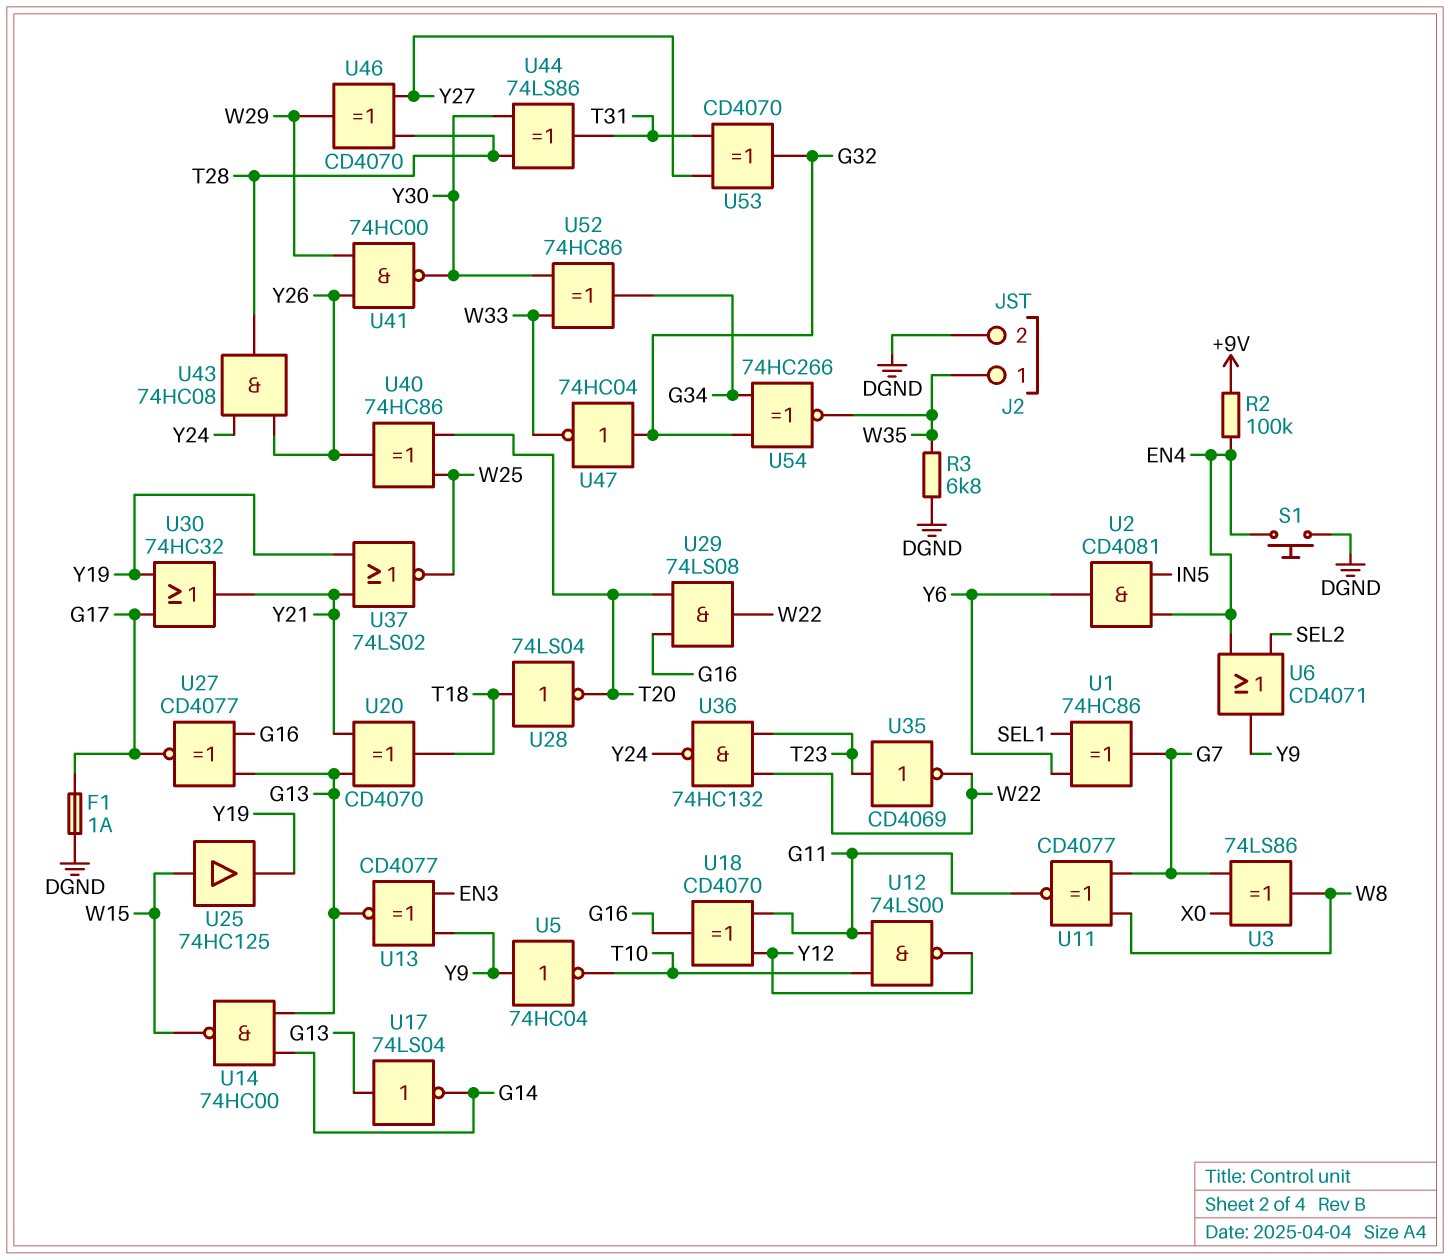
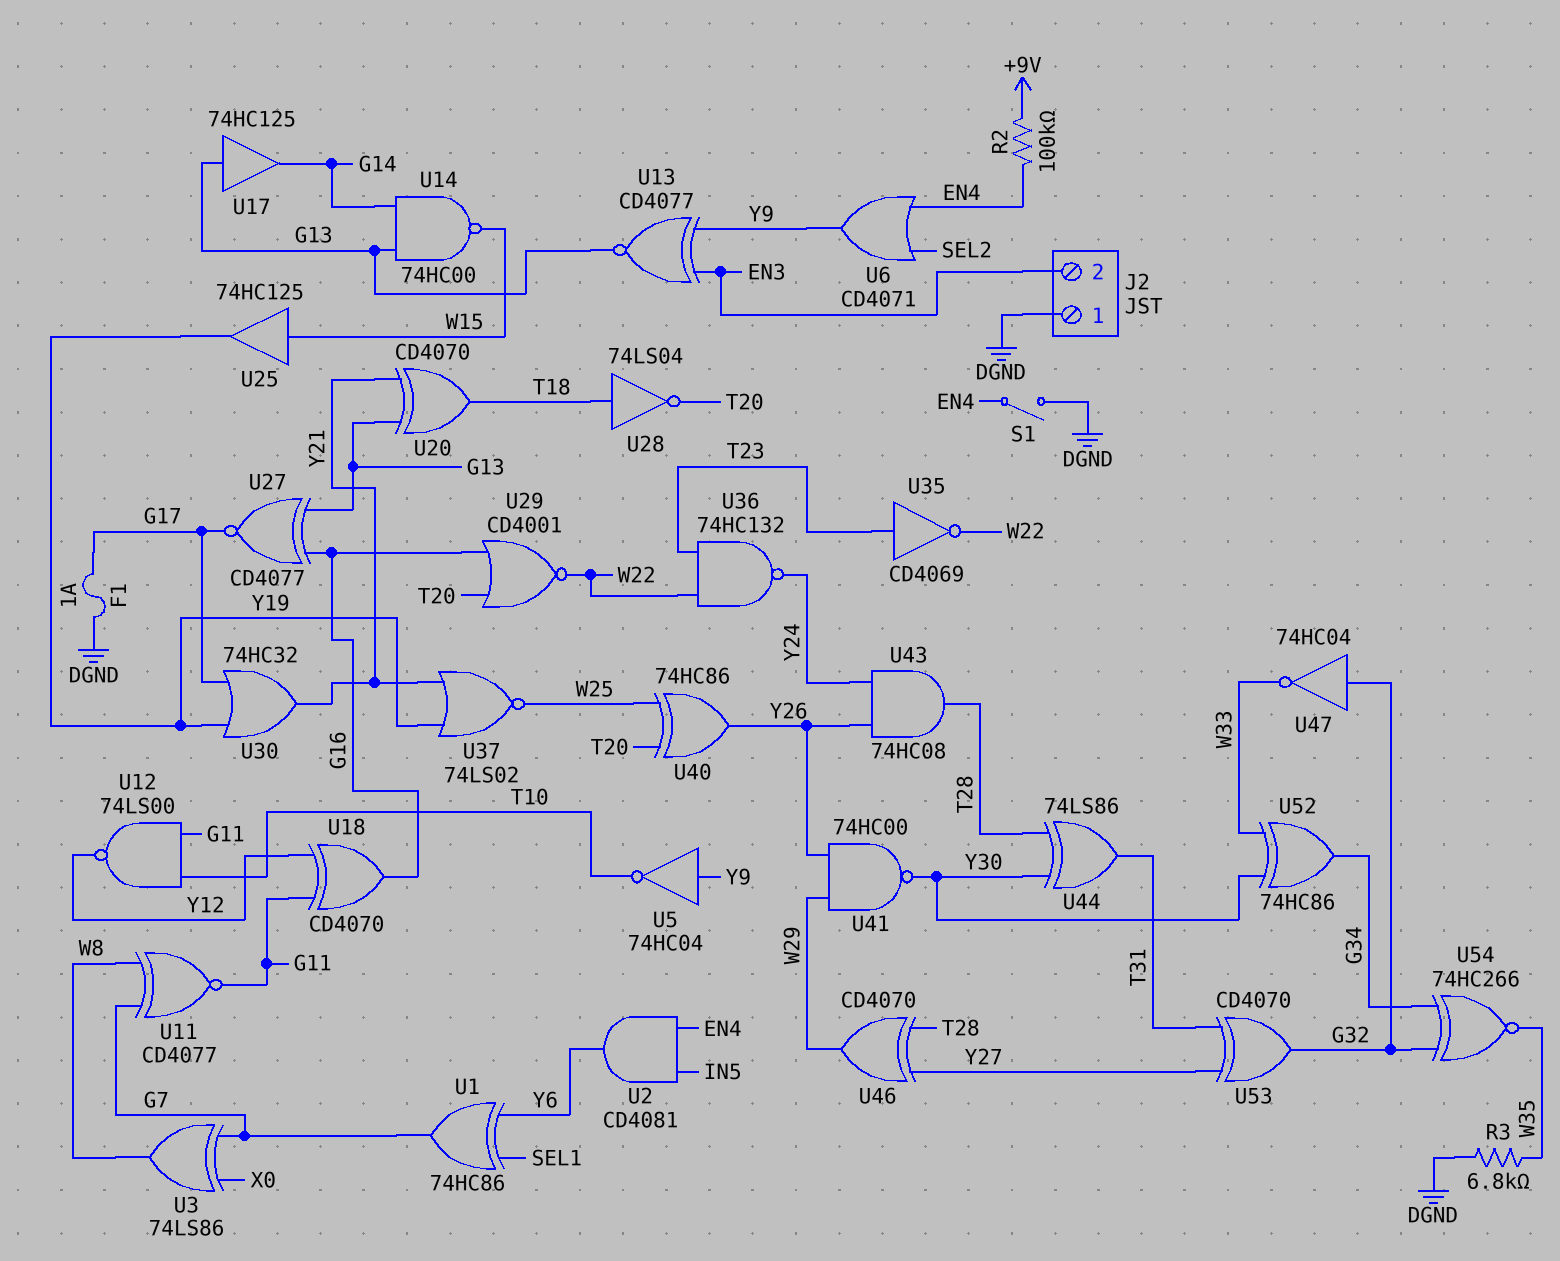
J2 pin 1: W35 -> DGND
J2 pin 2: DGND -> EN3
S1: button (DGND, EN4) -> switch (DGND, EN4)
U17: NOT 74LS04 (in G13, out G14) -> buffer 74HC125 (in G13, out G14)
U29: AND 74LS08 (in G16, in T20, out W22) -> NOR CD4001 (in G16, in T20, out W22)

